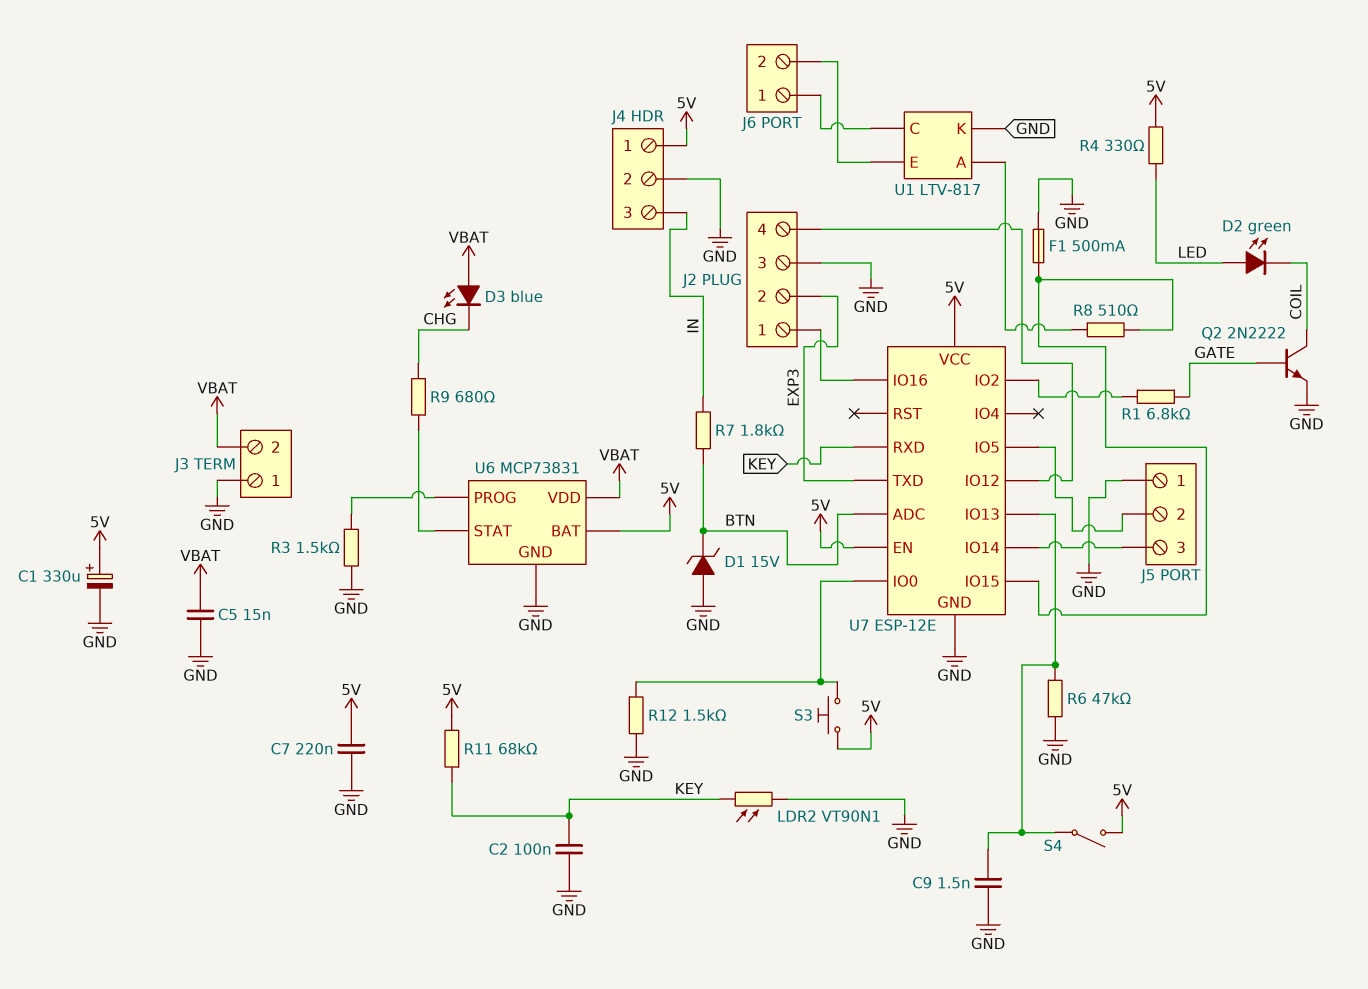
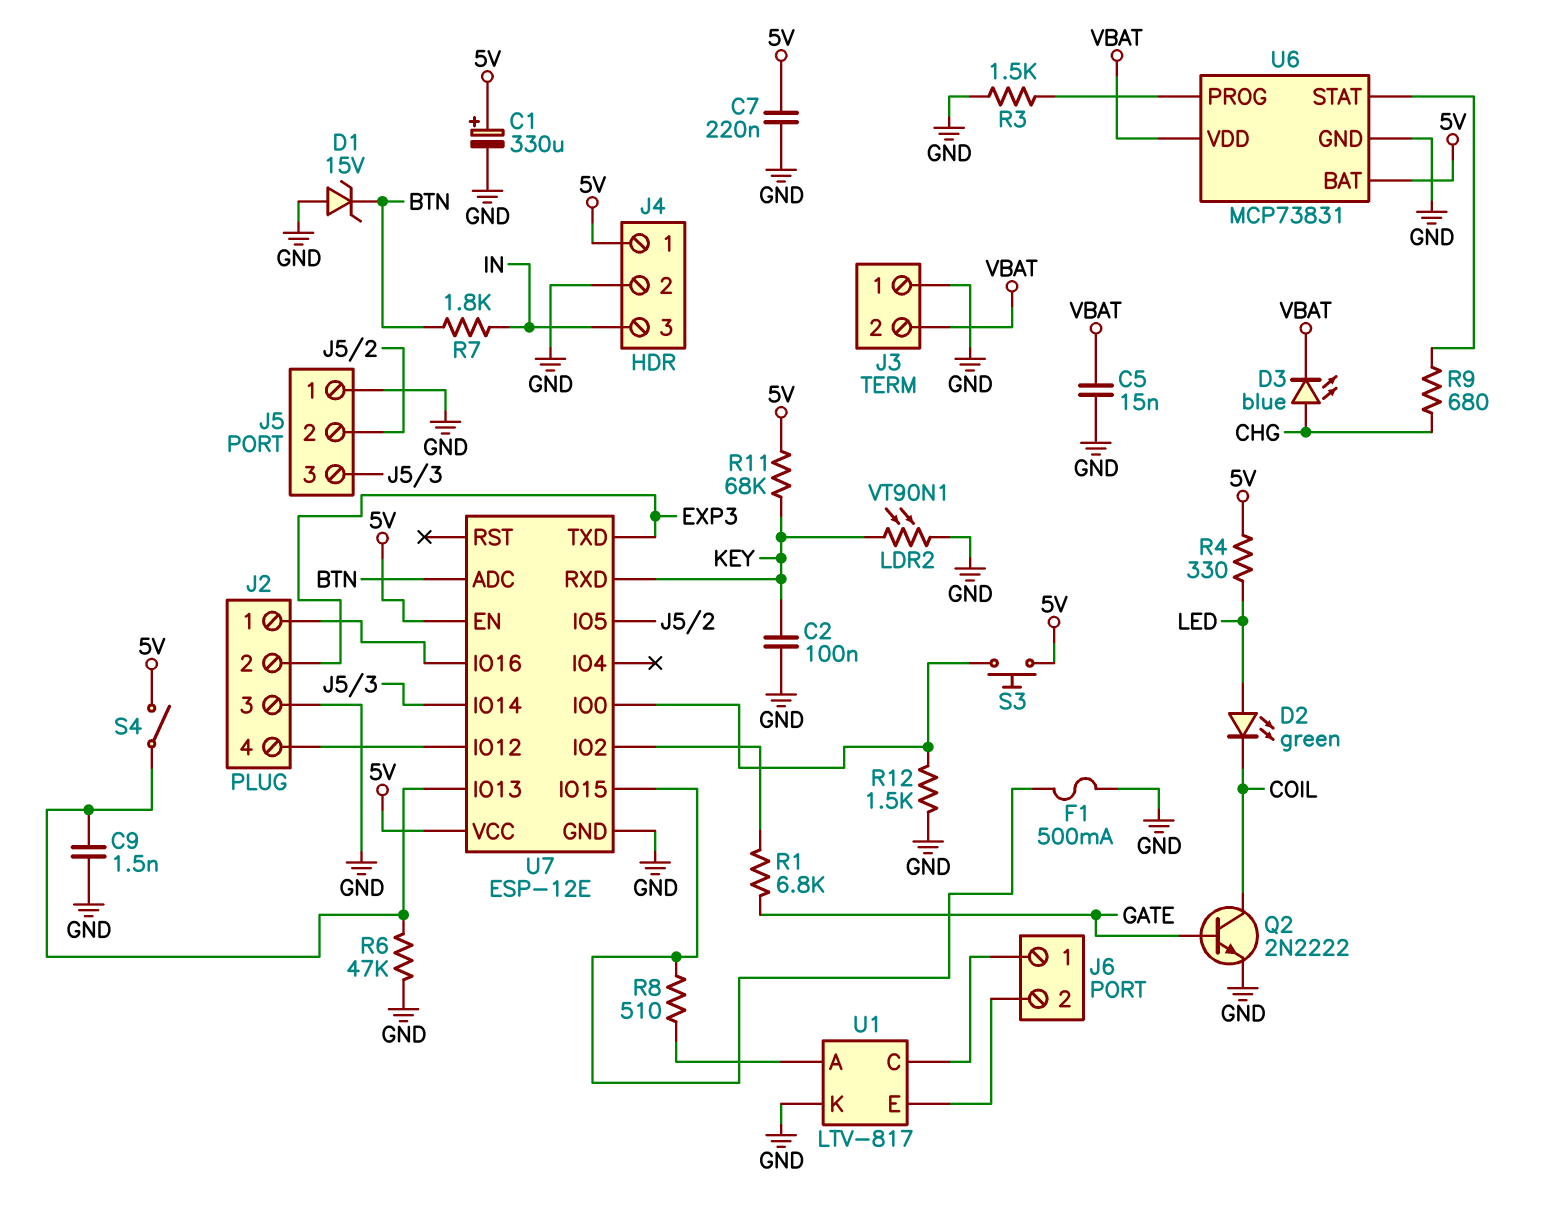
D3: LED blue (A VBAT, K CHG) -> LED blue (A CHG, K VBAT)

